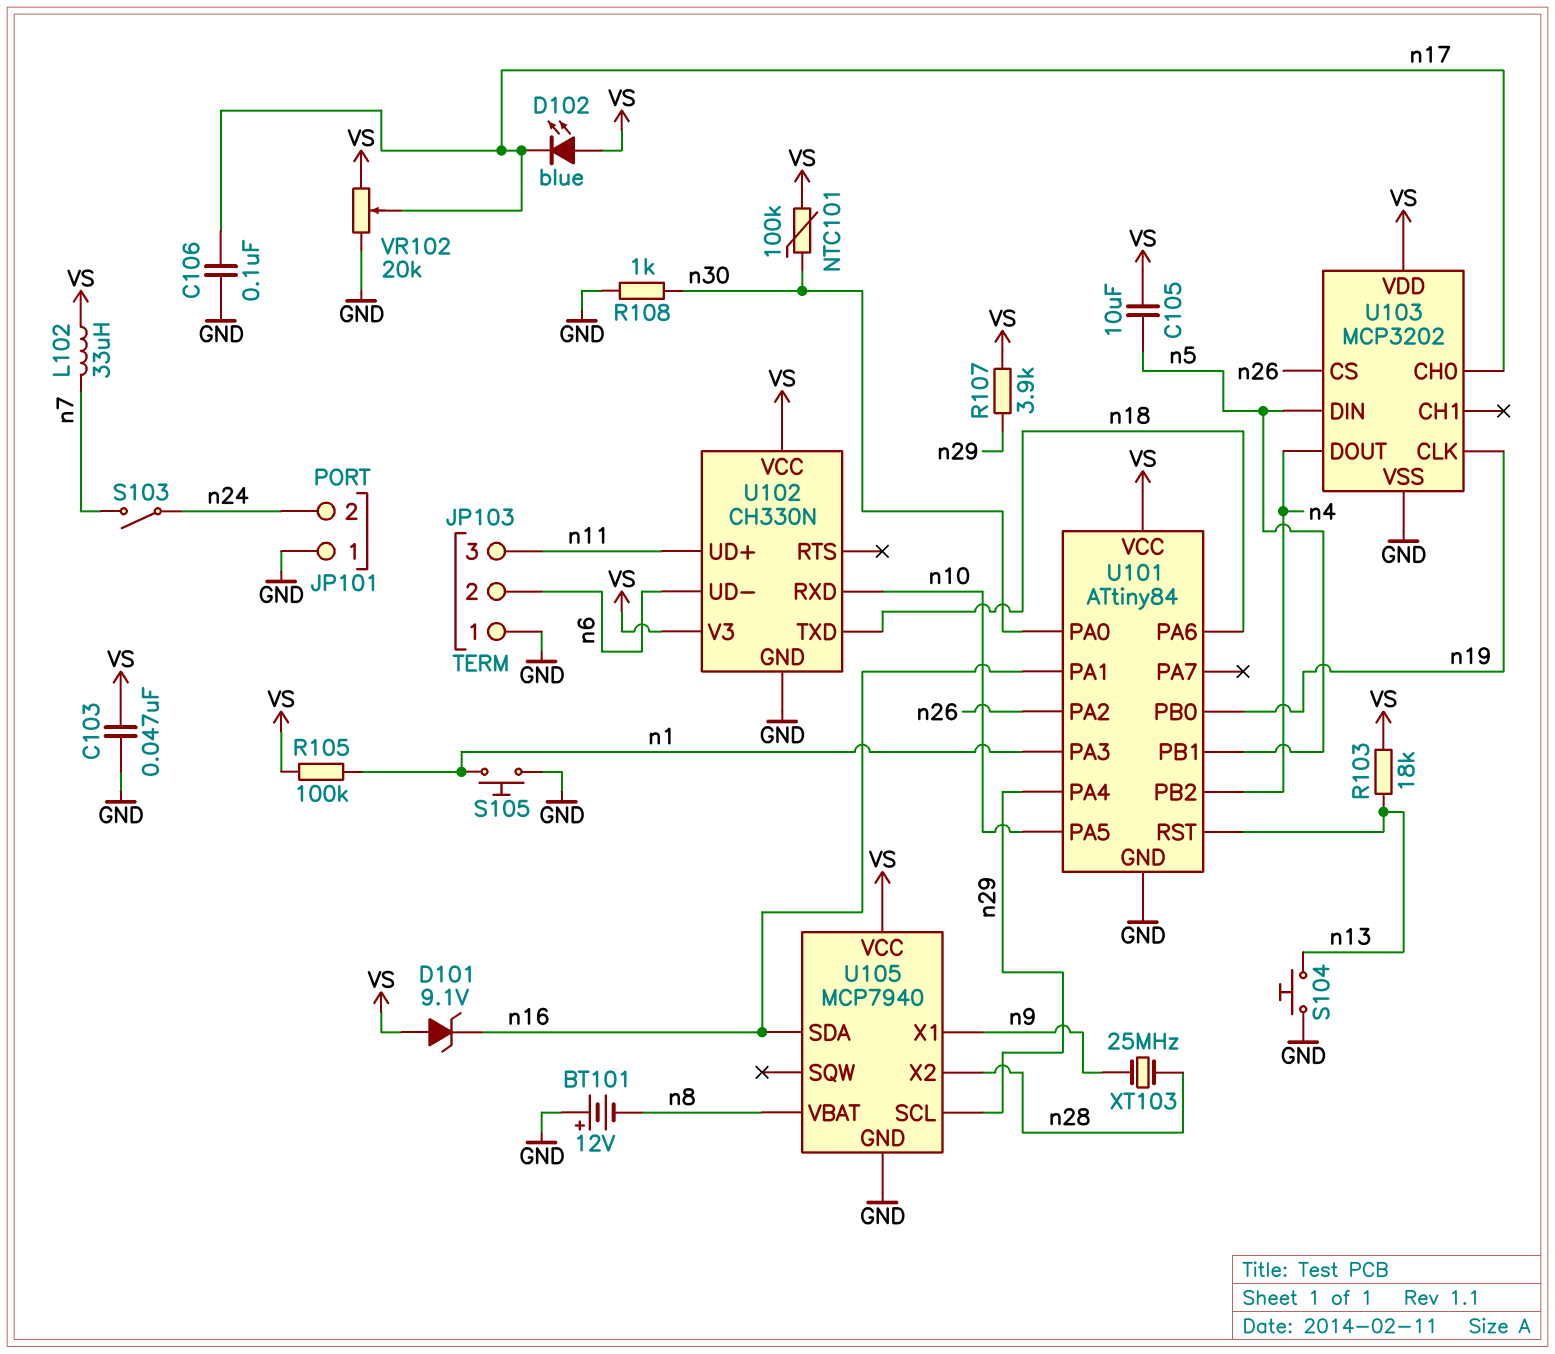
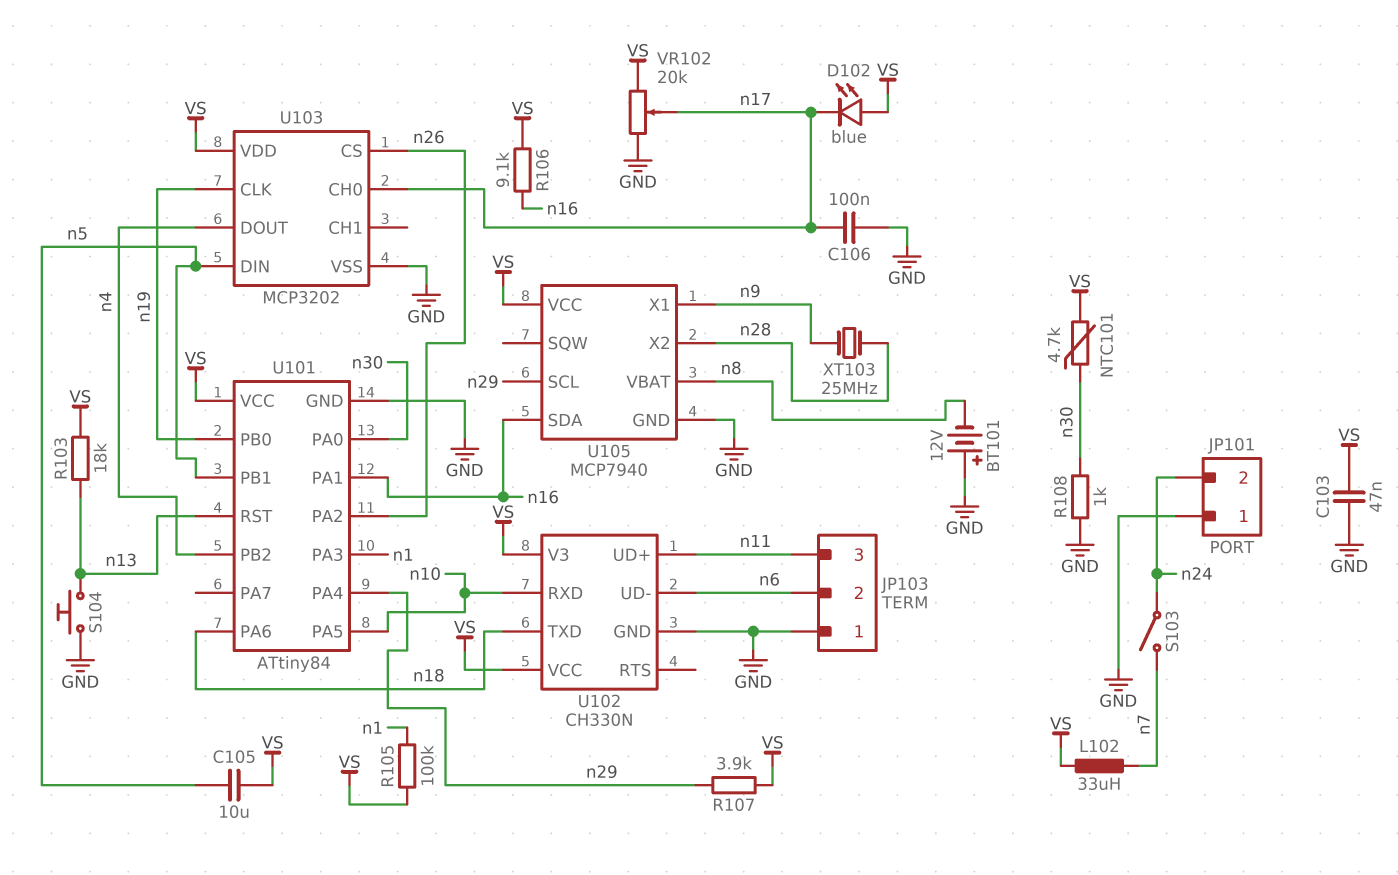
D101: zener 9.1V (A VS, K n16) -> none
NTC101: 100k (VS, n30) -> 4.7k (VS, n30)
R106: none -> 9.1k (VS, n16)
S105: button (GND, n1) -> none

